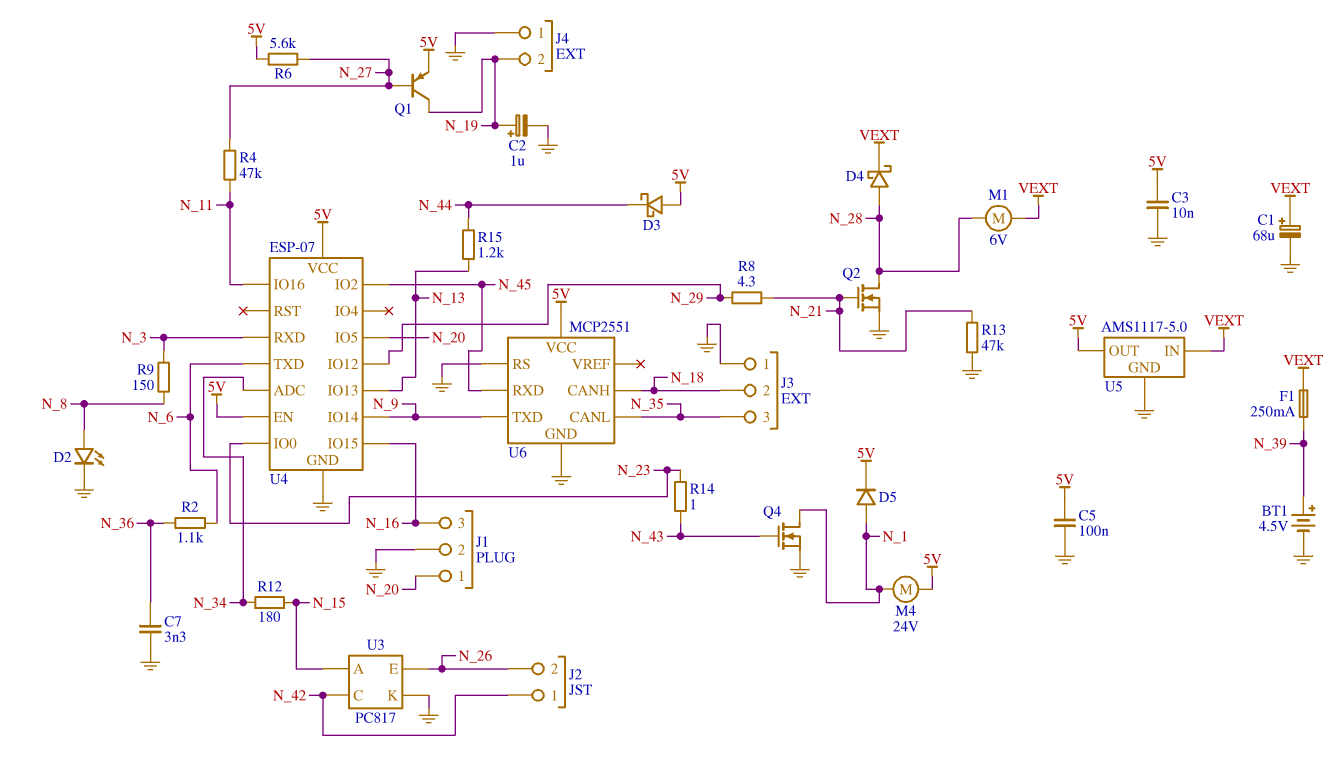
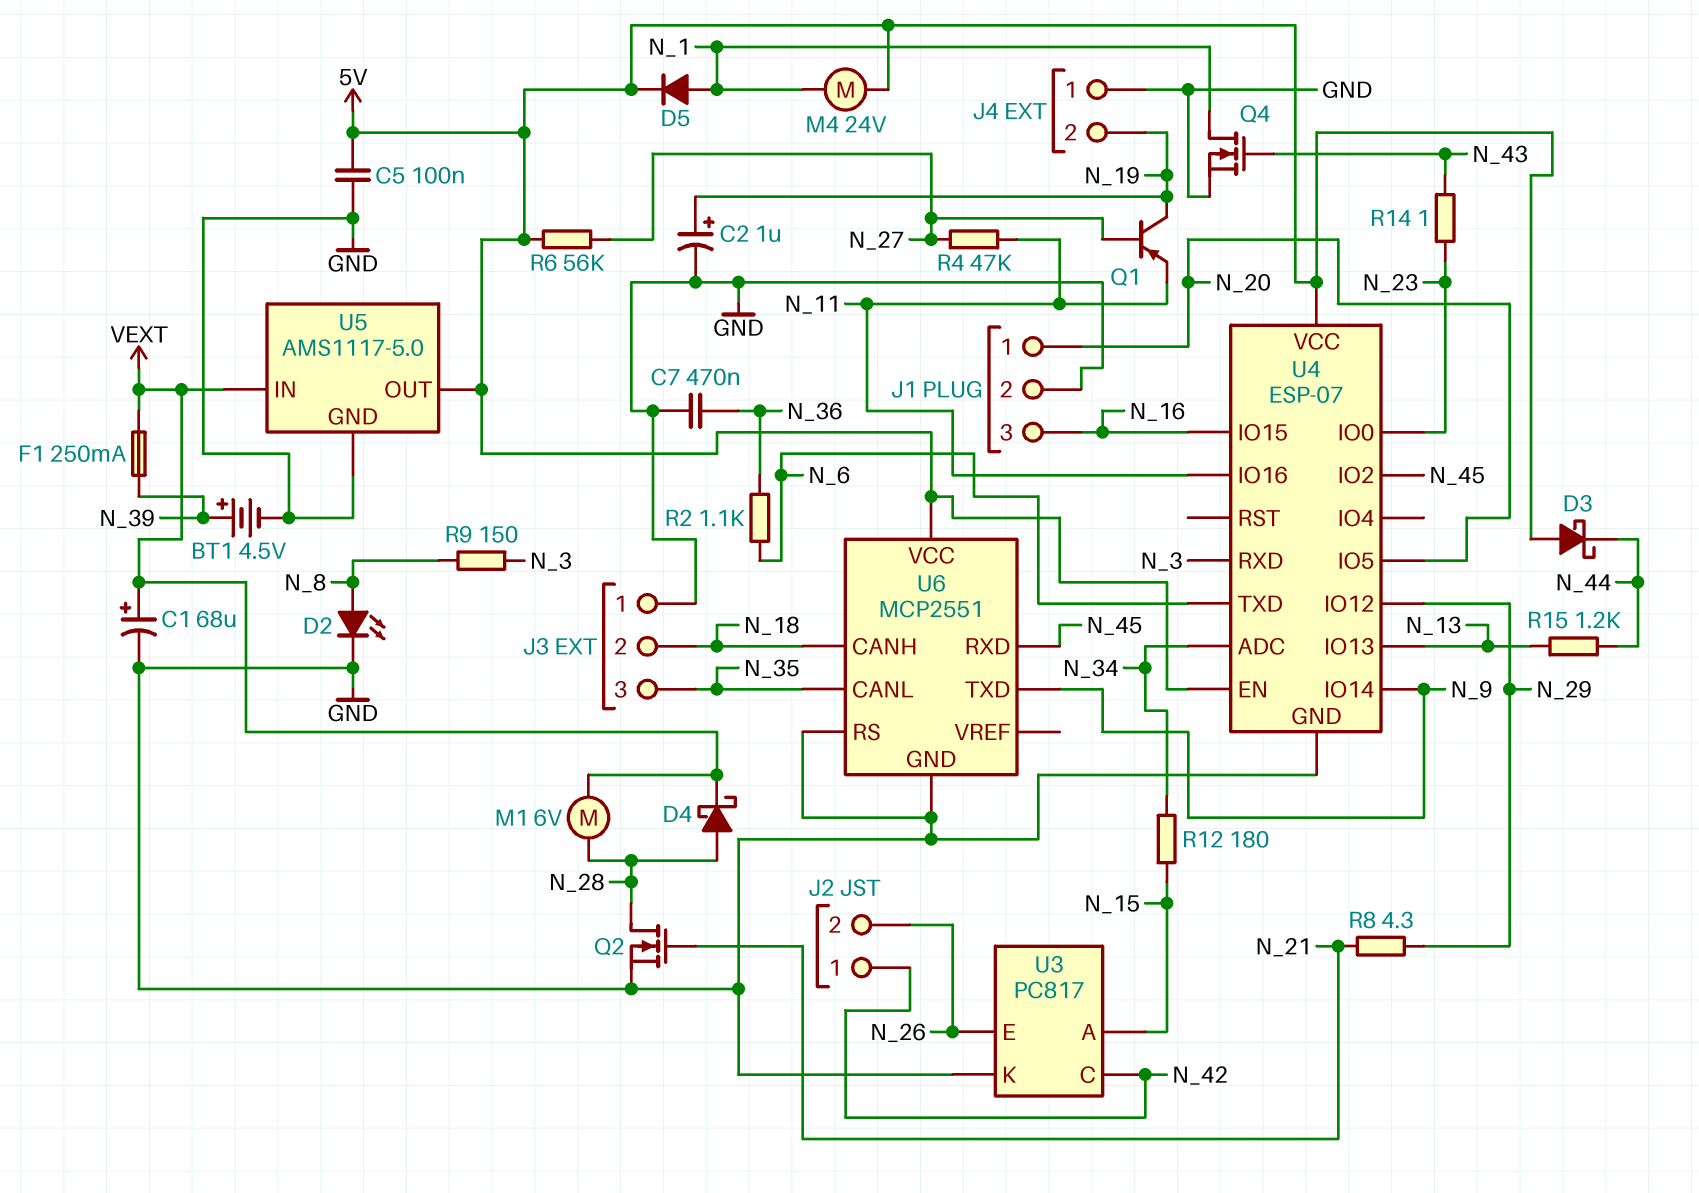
C3: 10nF (5V, GND) -> none
C7: 3.3nF (GND, N_36) -> 470nF (GND, N_36)
Q1: PNP (B N_27, C N_19, E 5V) -> PNP (B N_27, C N_19, E N_11)
R6: 5.6k (5V, N_27) -> 56k (5V, N_27)
R13: 47k (GND, N_21) -> none

